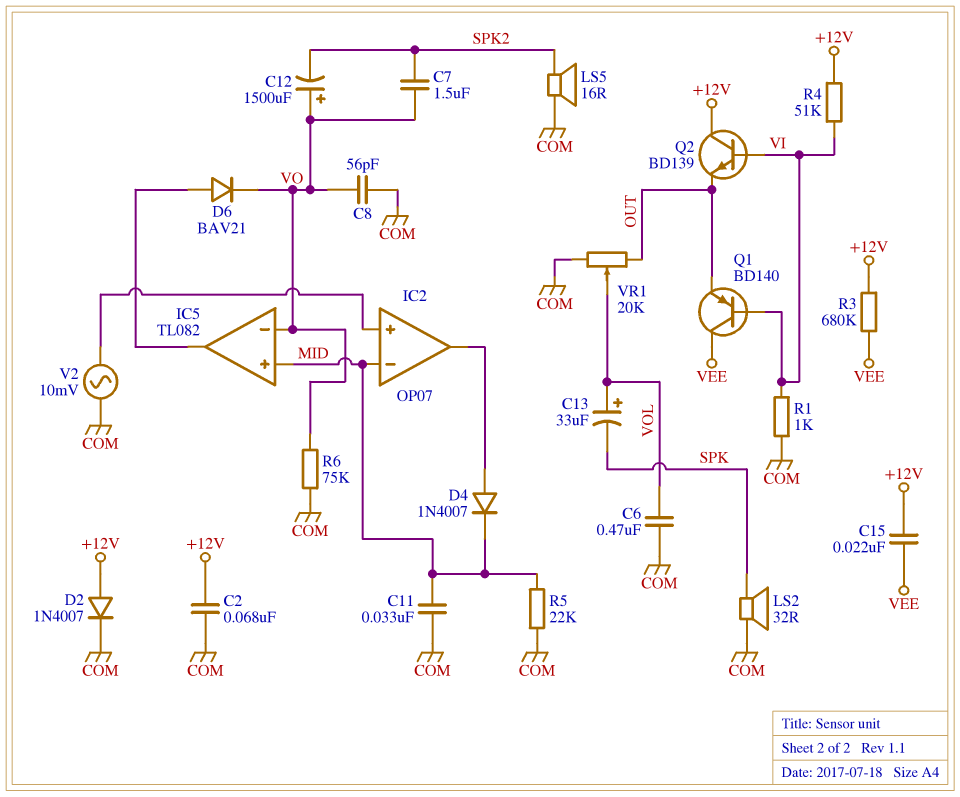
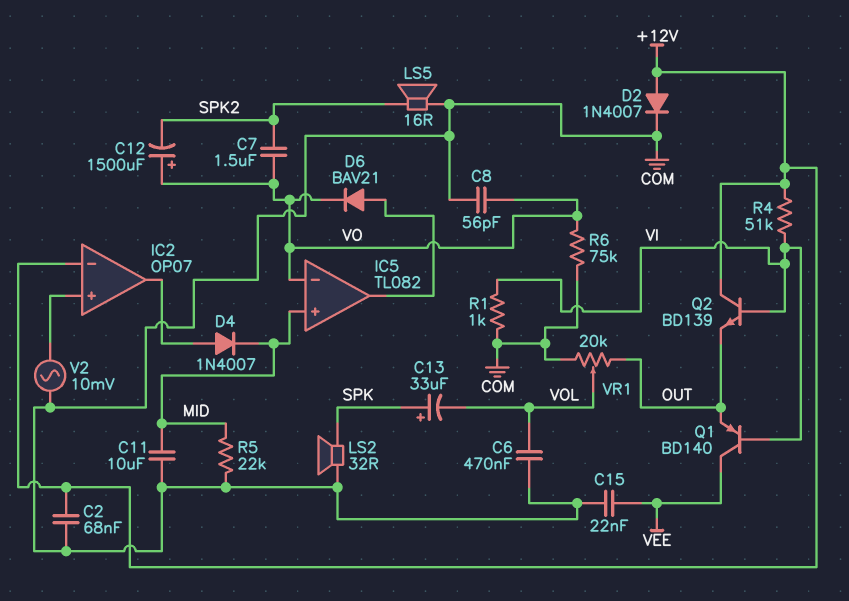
C11: 33nF (COM, MID) -> 10uF (COM, MID)
C13: 33uF (plus VOL, minus SPK) -> 33uF (plus SPK, minus VOL)
C15: 22nF (+12V, VEE) -> 22nF (COM, VEE)
IC2 pin in-: MID -> +12V
R3: 680k (+12V, VEE) -> none

